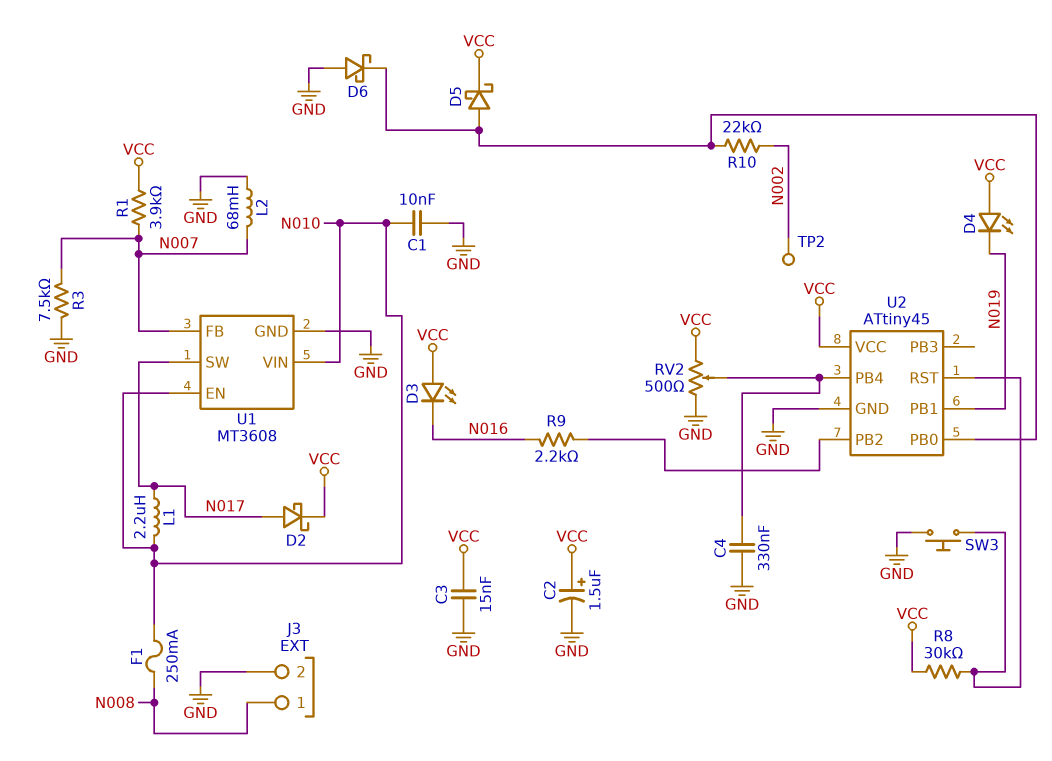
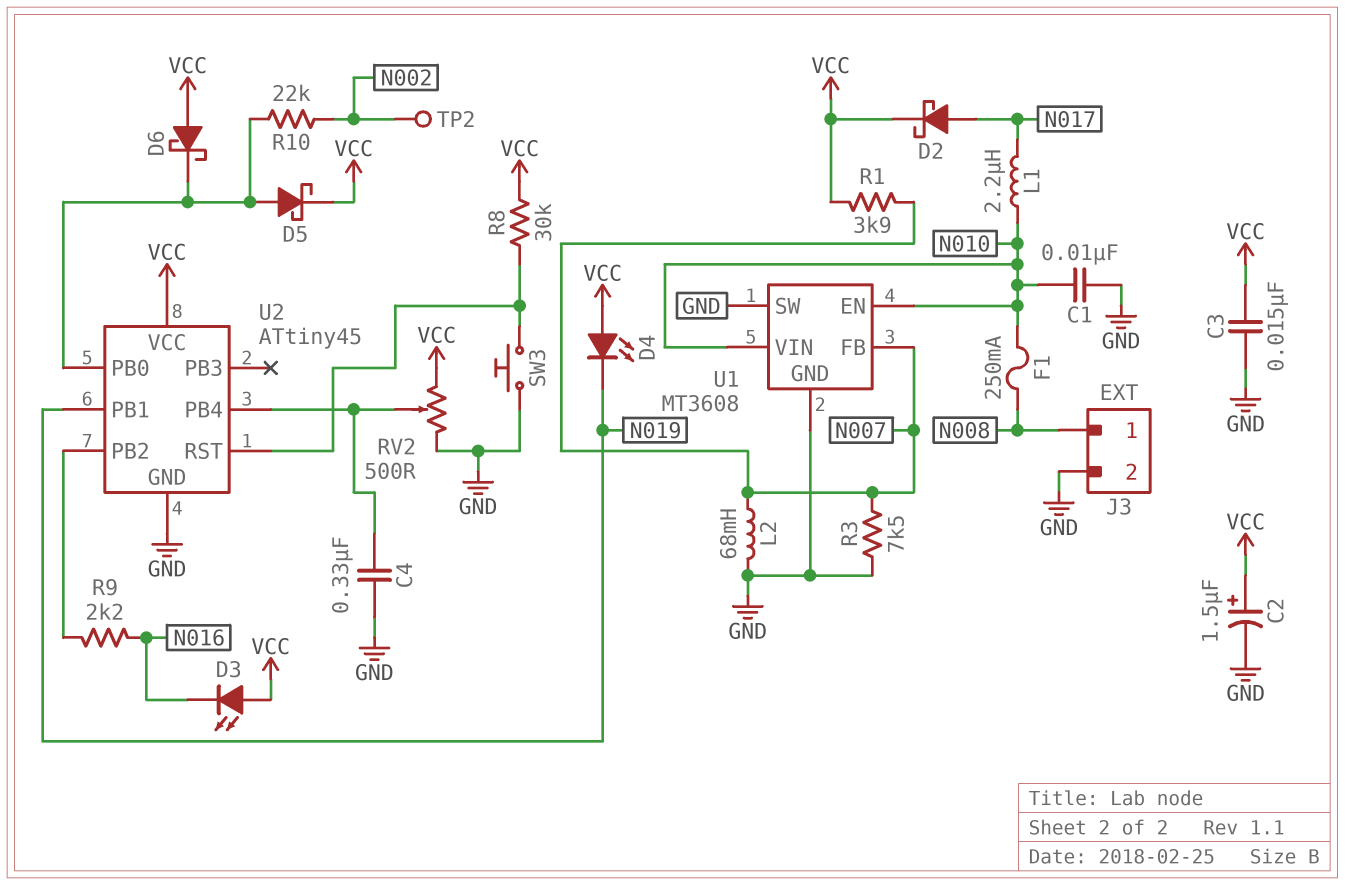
D6: schottky (A GND, K U2/PB0) -> schottky (A VCC, K U2/PB0)
U1 pin SW: N017 -> GND

